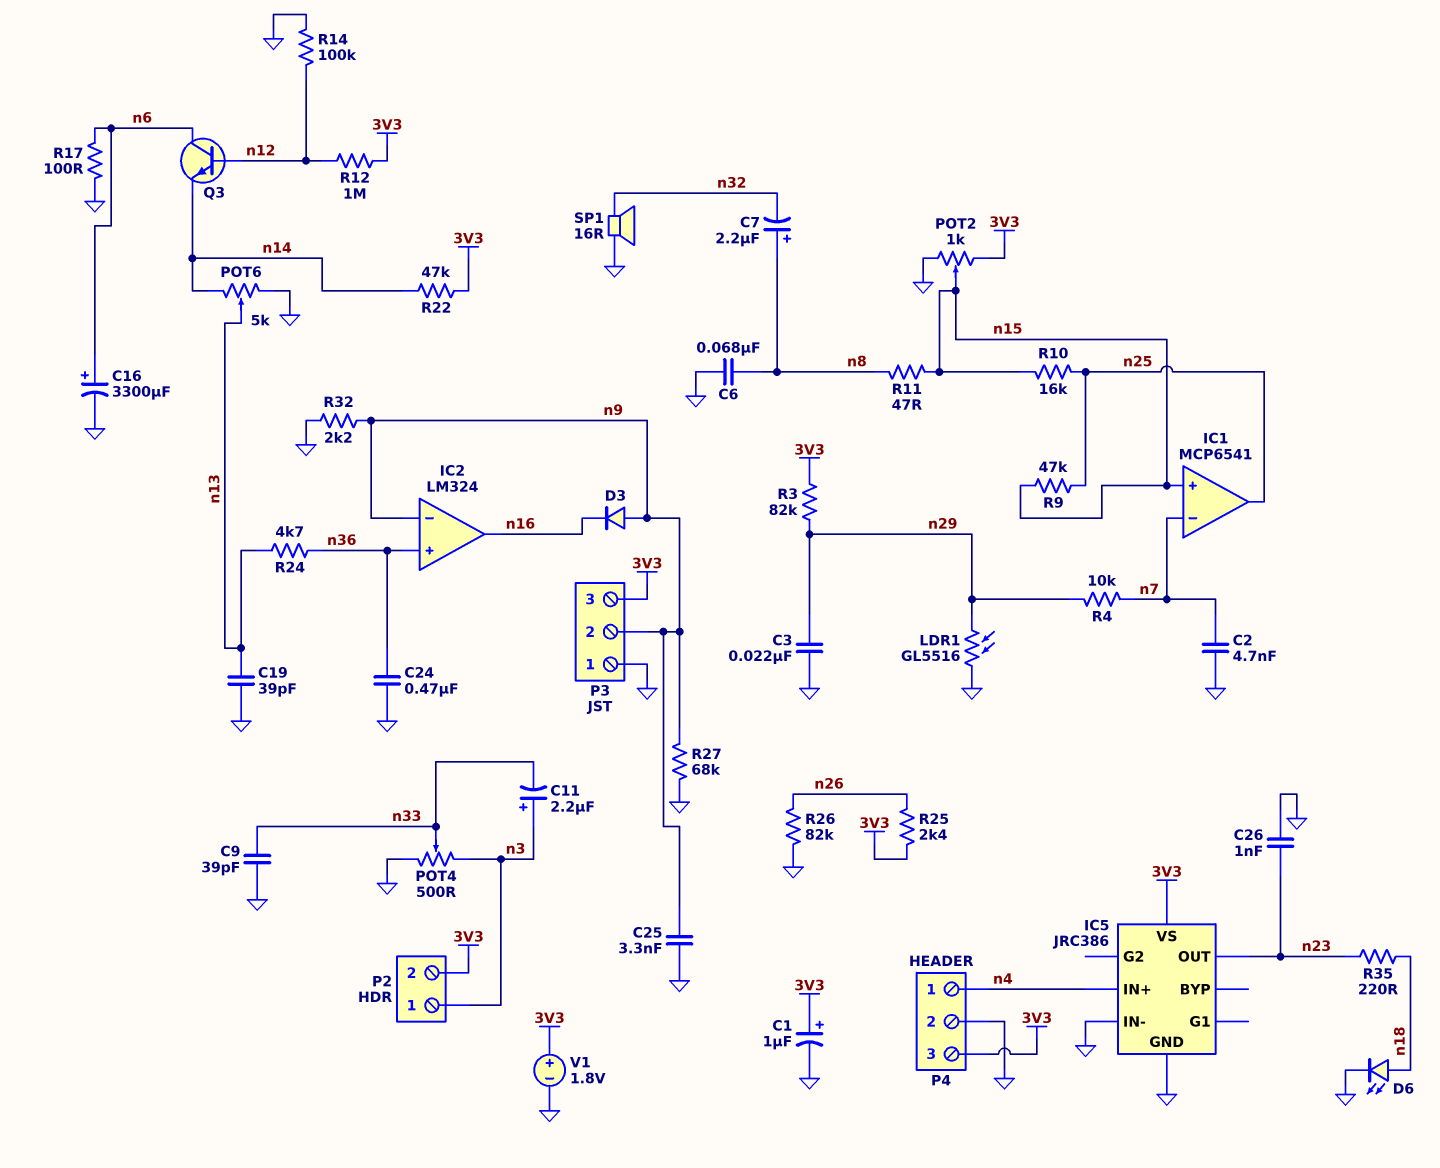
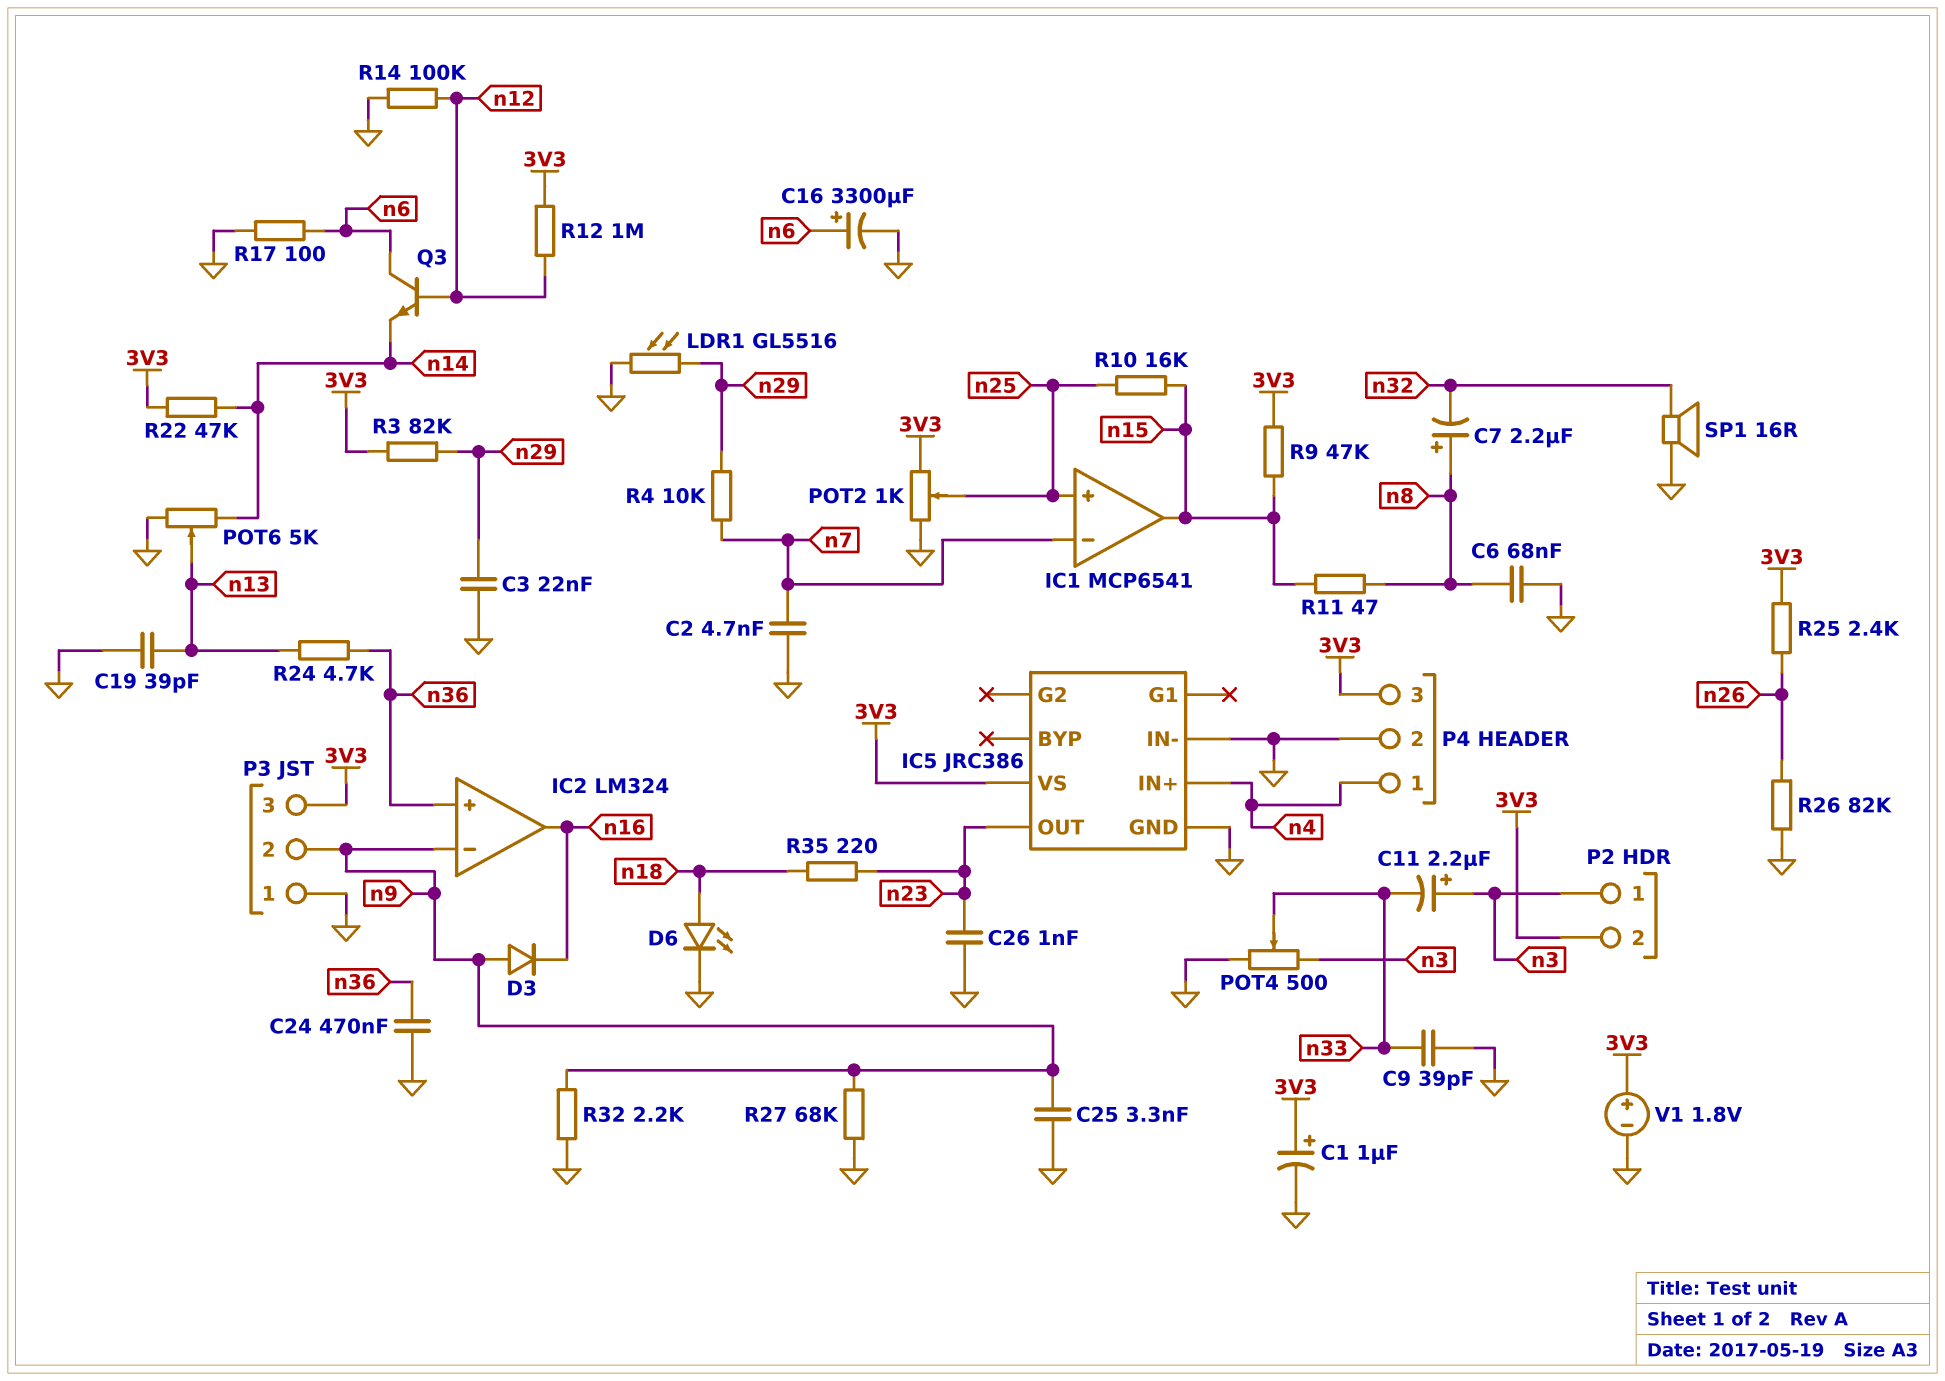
IC1 pin in+: n15 -> n25
IC1 pin out: n25 -> n15
POT2: 1k (3V3, GND, wiper n15) -> 1k (3V3, GND, wiper n25)
R9: 47k (n15, n25) -> 47k (3V3, n15)

